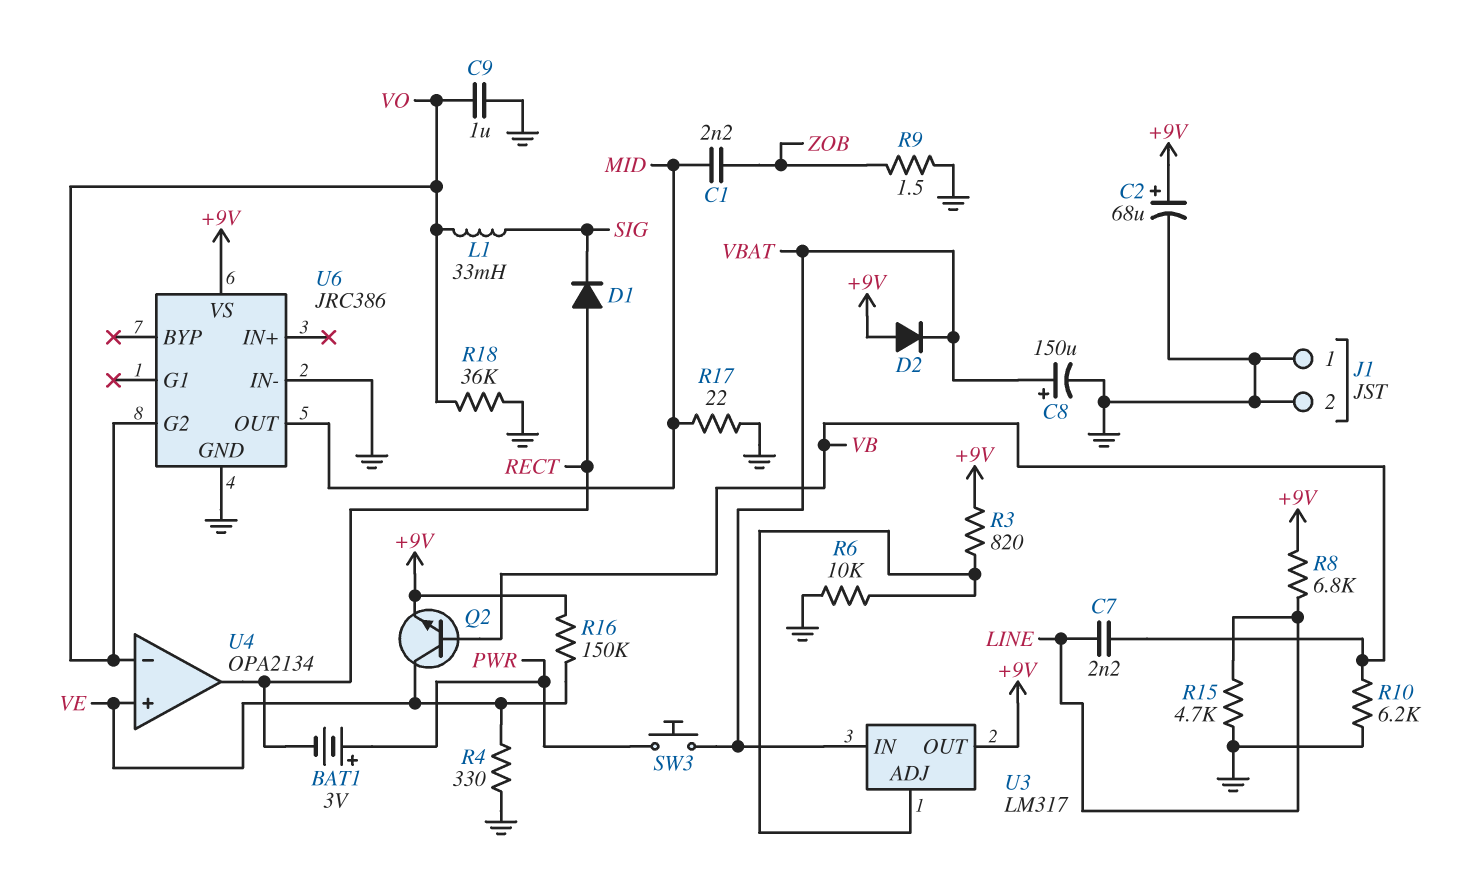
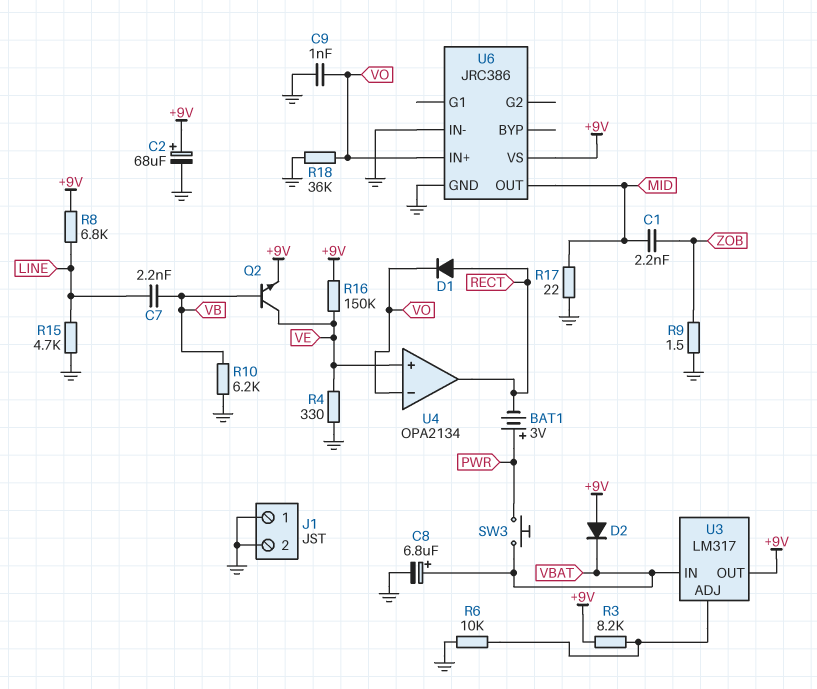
C8: 150uF (plus VBAT, minus GND) -> 6.8uF (plus VBAT, minus GND)
C9: 1uF (GND, VO) -> 1nF (GND, VO)
D1: diode (A RECT, K SIG) -> diode (A RECT, K VO)
L1: 33mH (SIG, VO) -> none
R3: 820 (+9V, U3/ADJ) -> 8.2k (+9V, U3/ADJ)
U6 pin G2: VO -> none
U6 pin IN+: none -> VO

